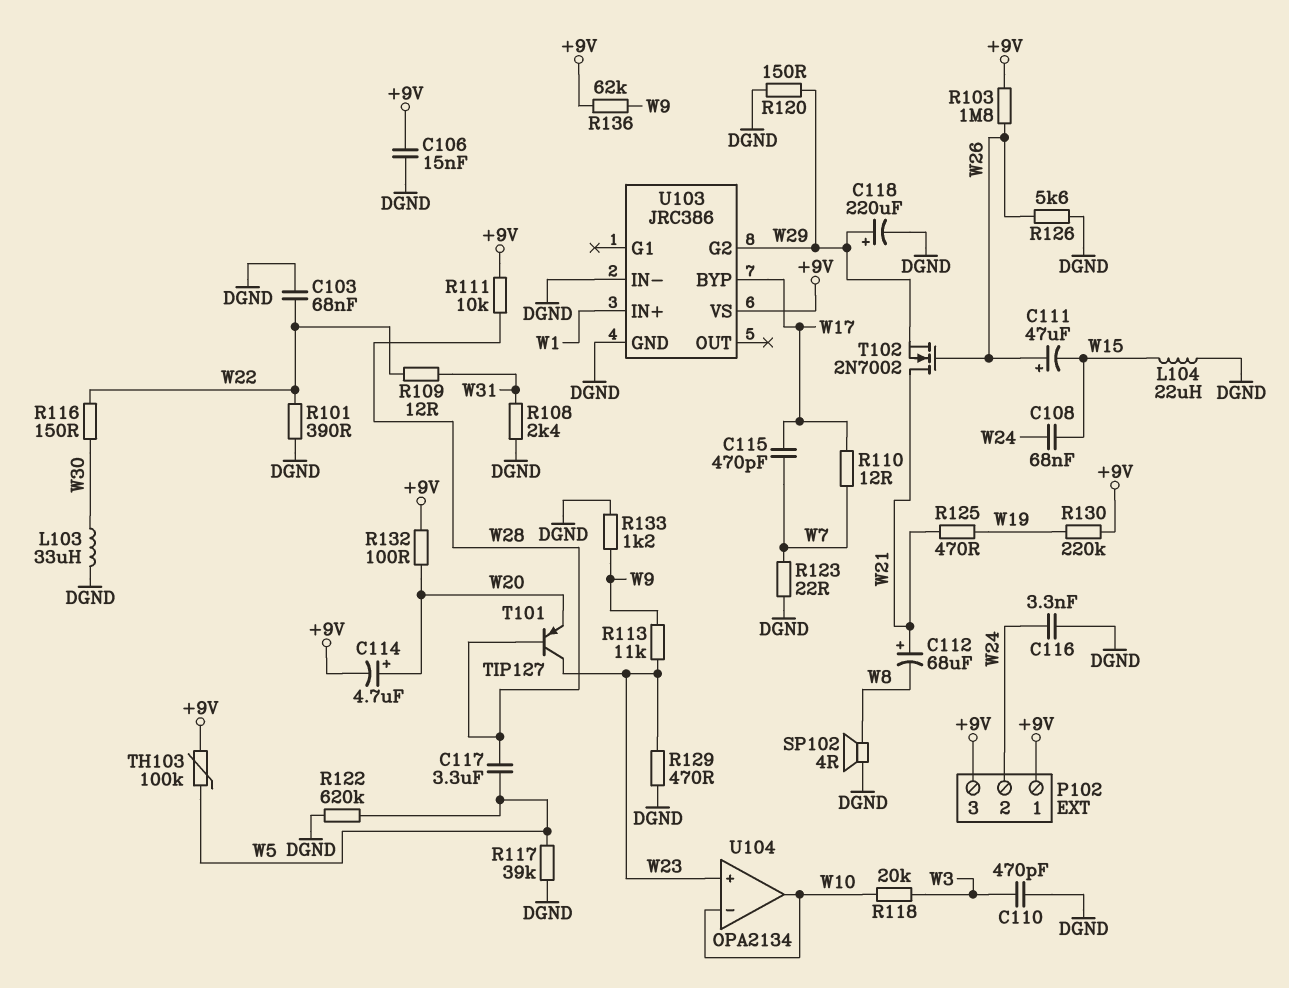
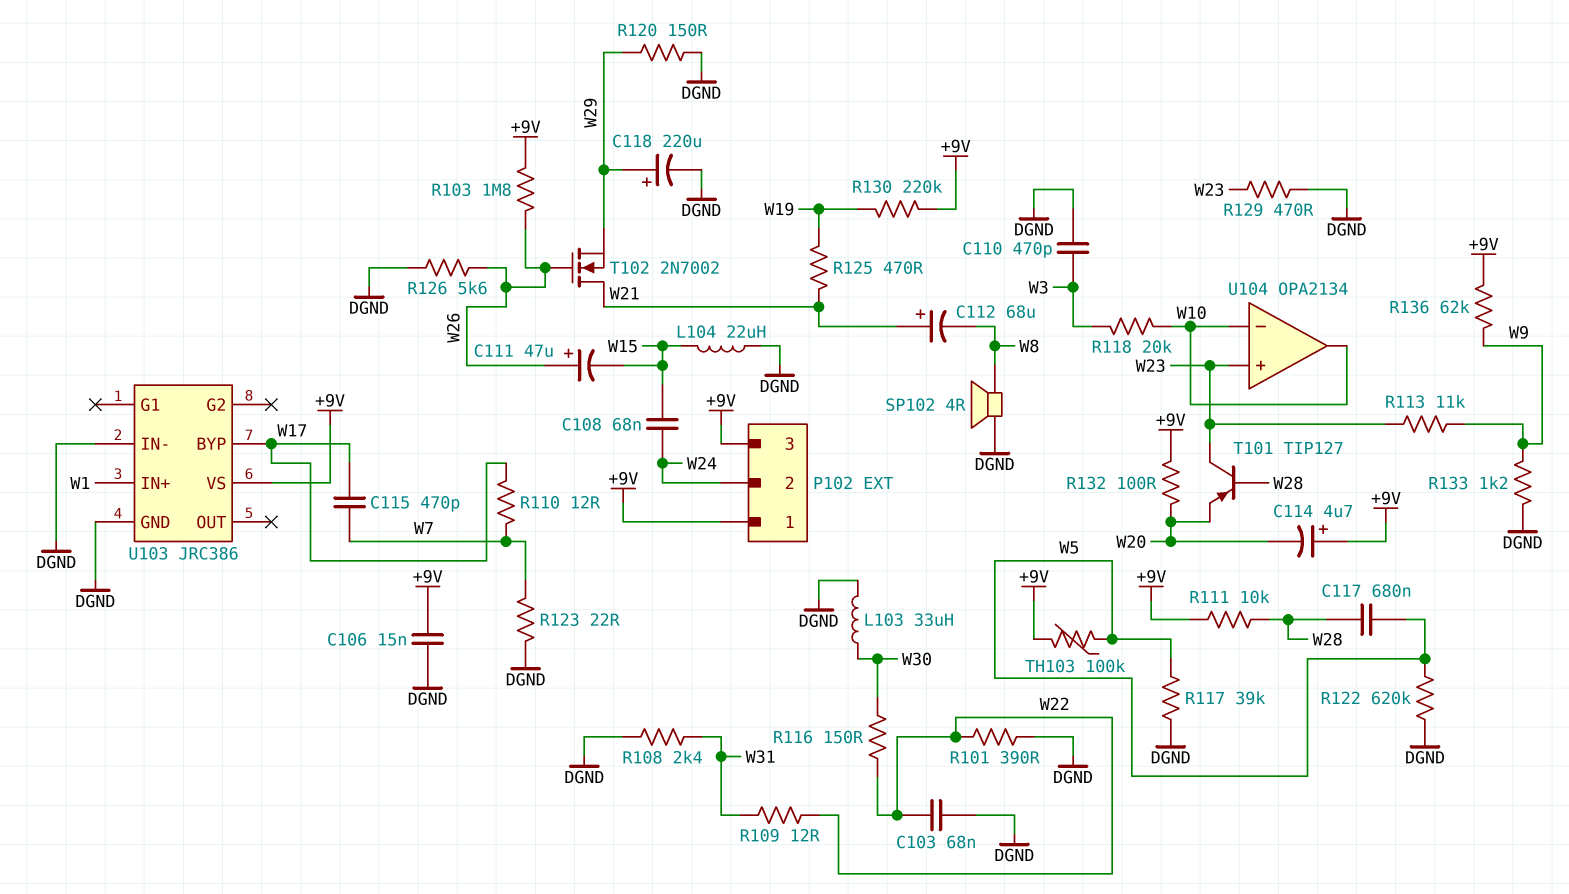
C114: 4.7uF (plus W20, minus +9V) -> 4.7uF (plus +9V, minus W20)
C116: 3.3nF (DGND, W24) -> none
C117: 3.3uF (W5, W28) -> 680nF (W5, W28)
U103 pin G2: W29 -> none

